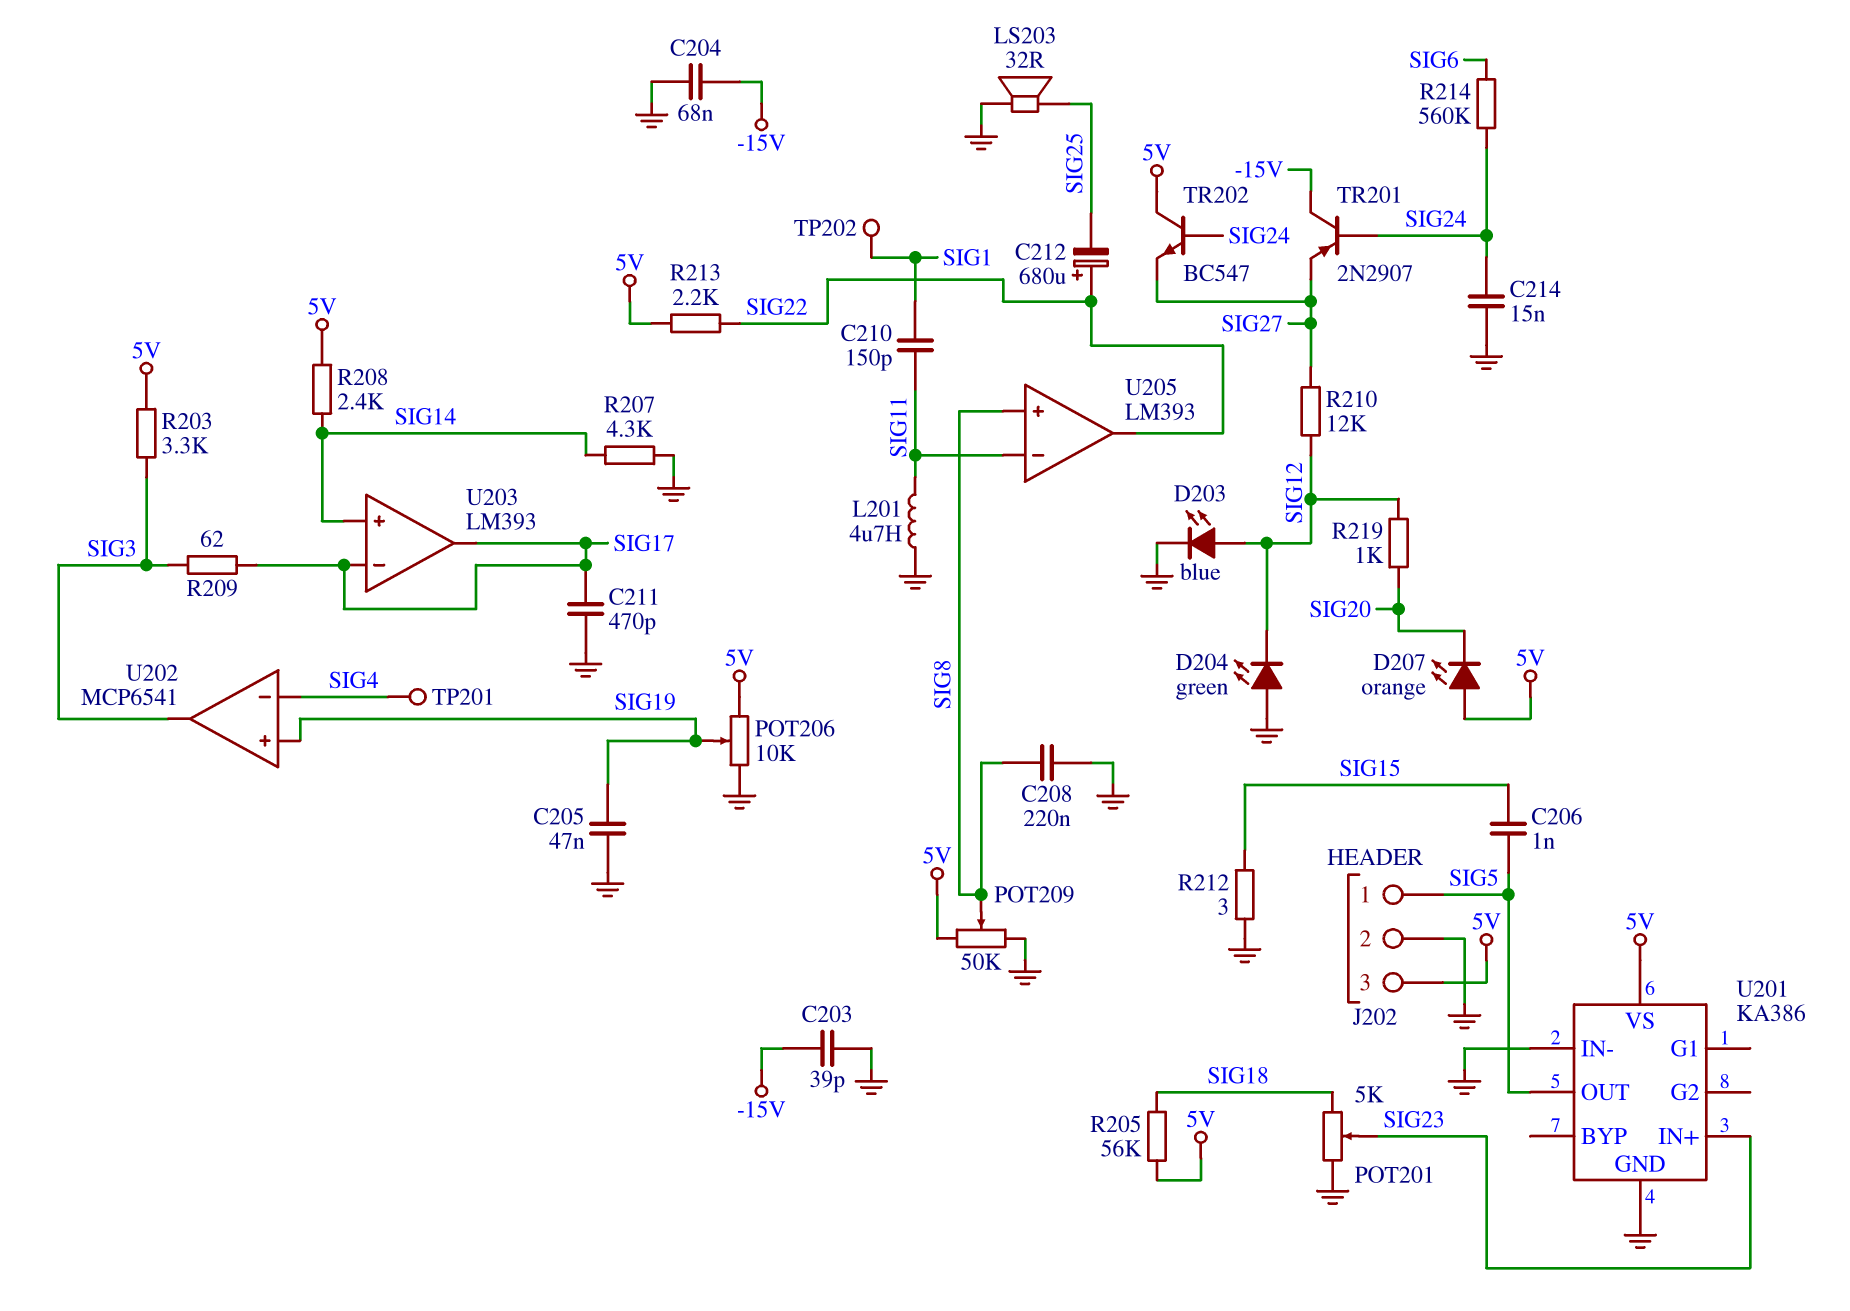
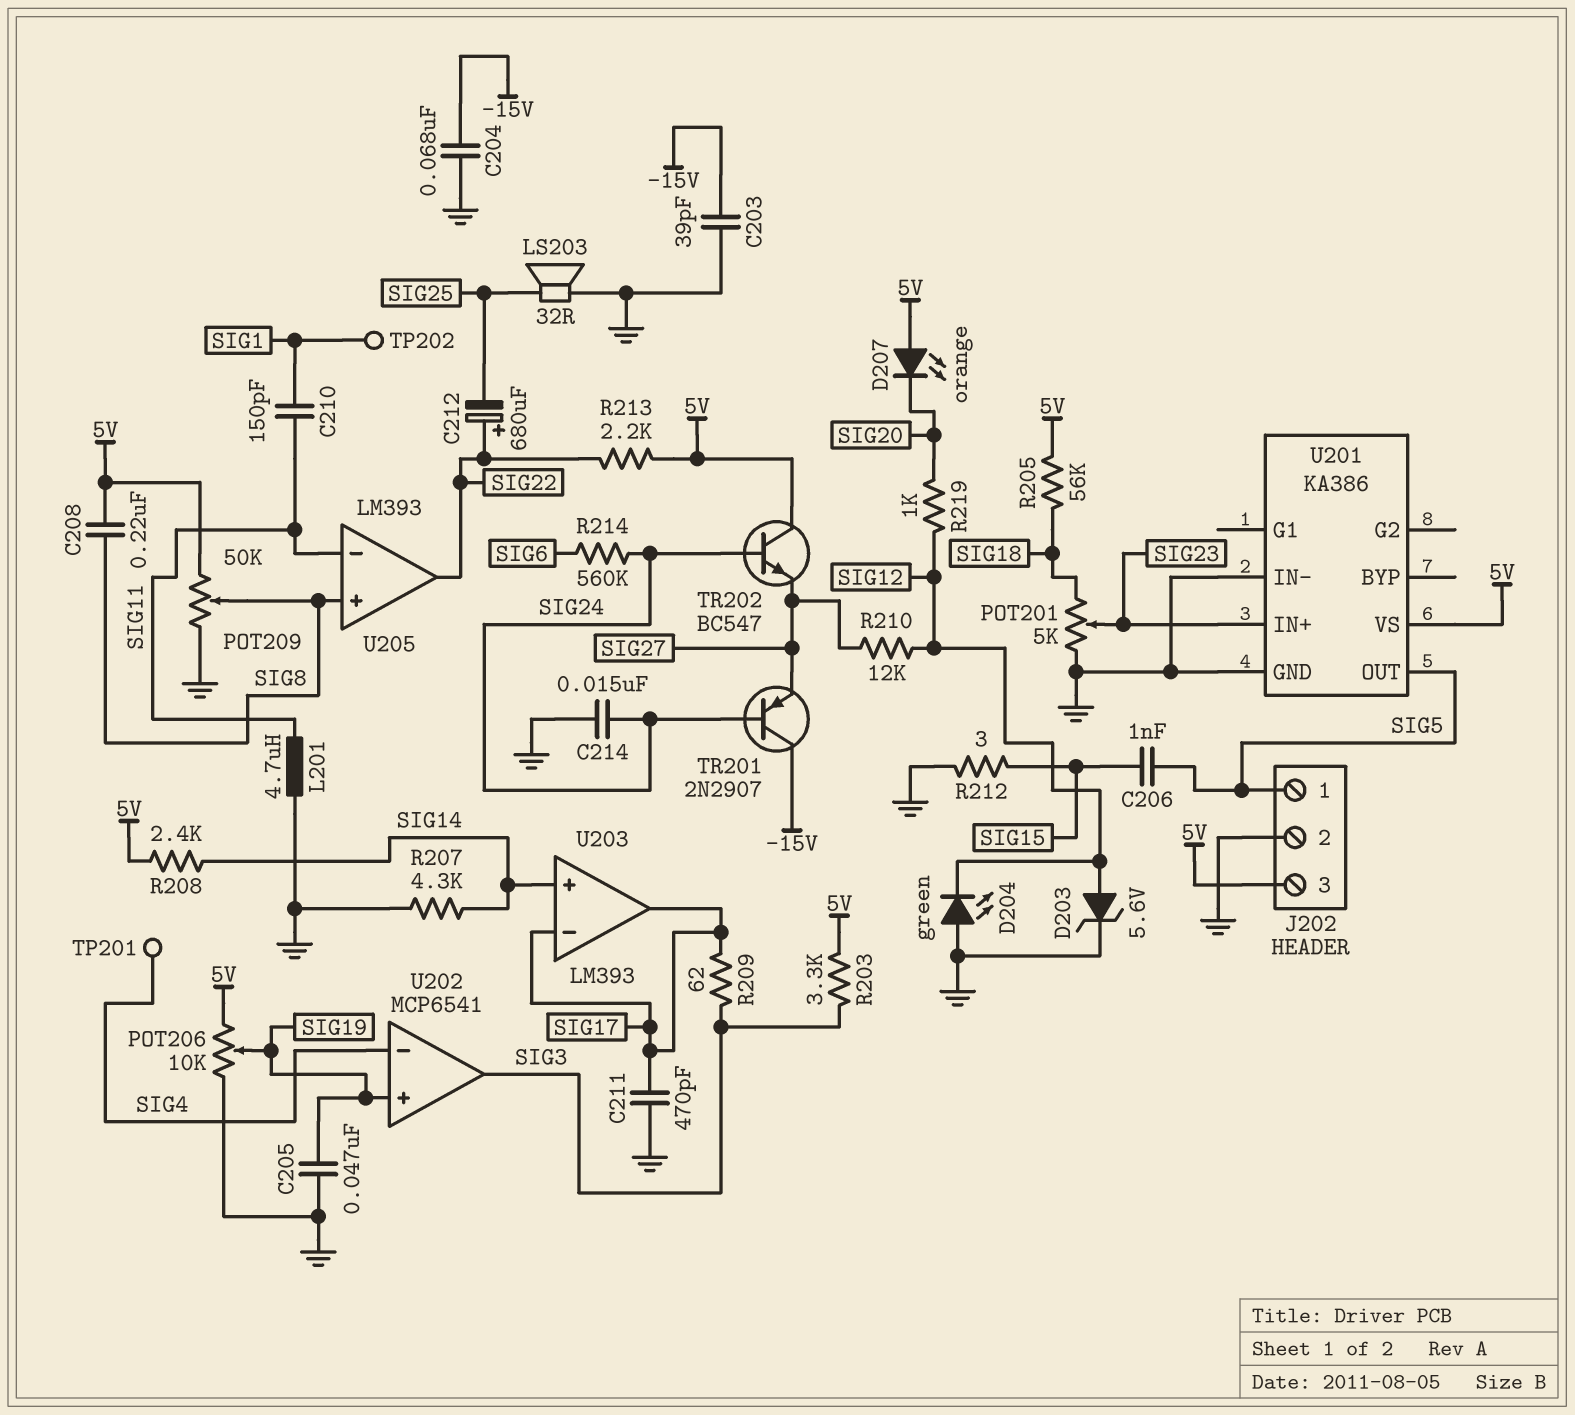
C208: 220nF (GND, SIG8) -> 220nF (5V, SIG8)
D203: LED blue (A SIG12, K GND) -> zener 5.6V (A SIG12, K GND)

